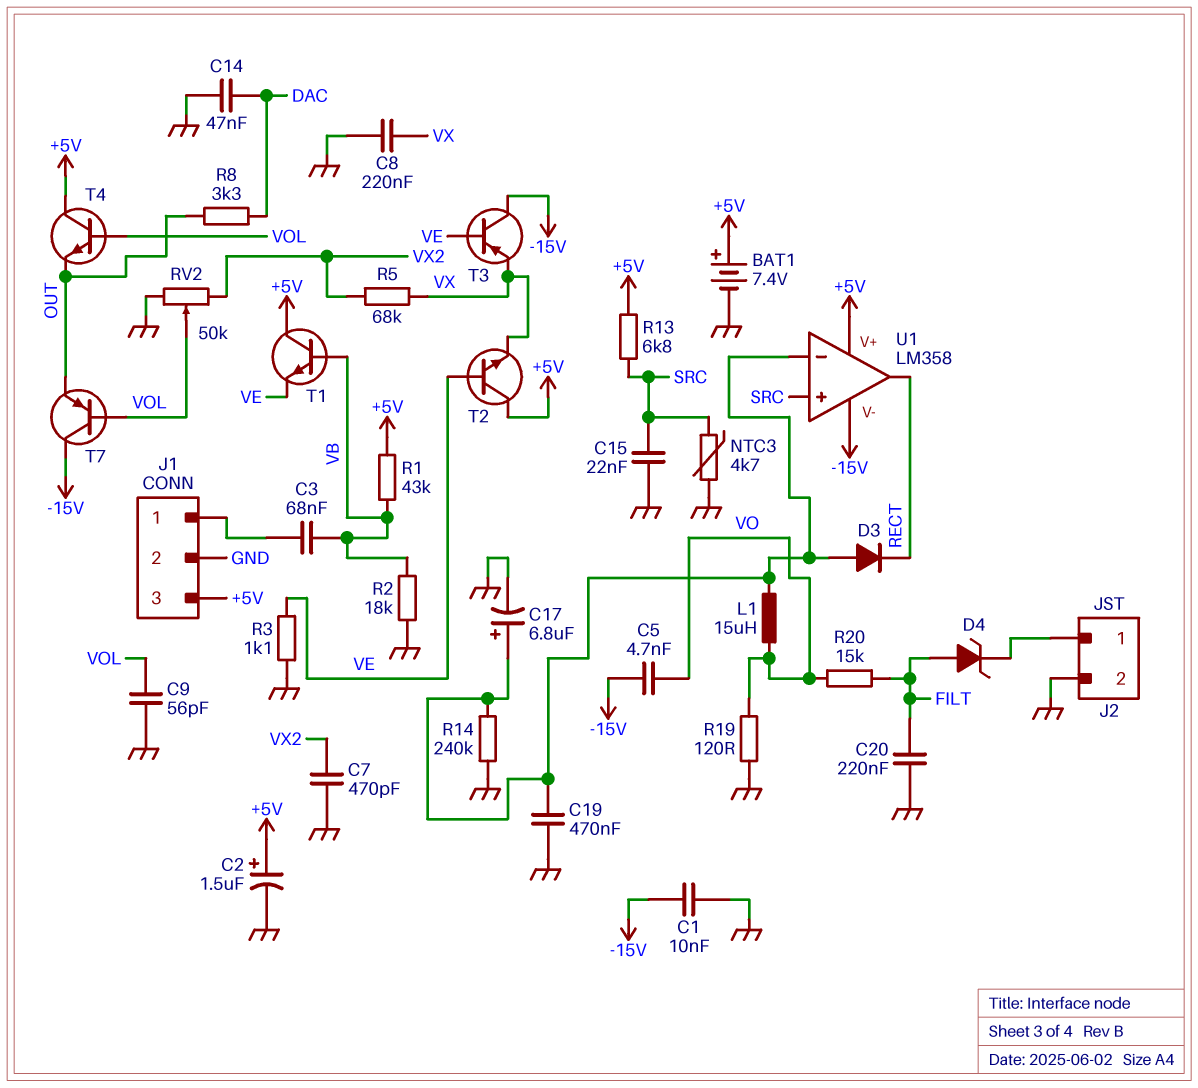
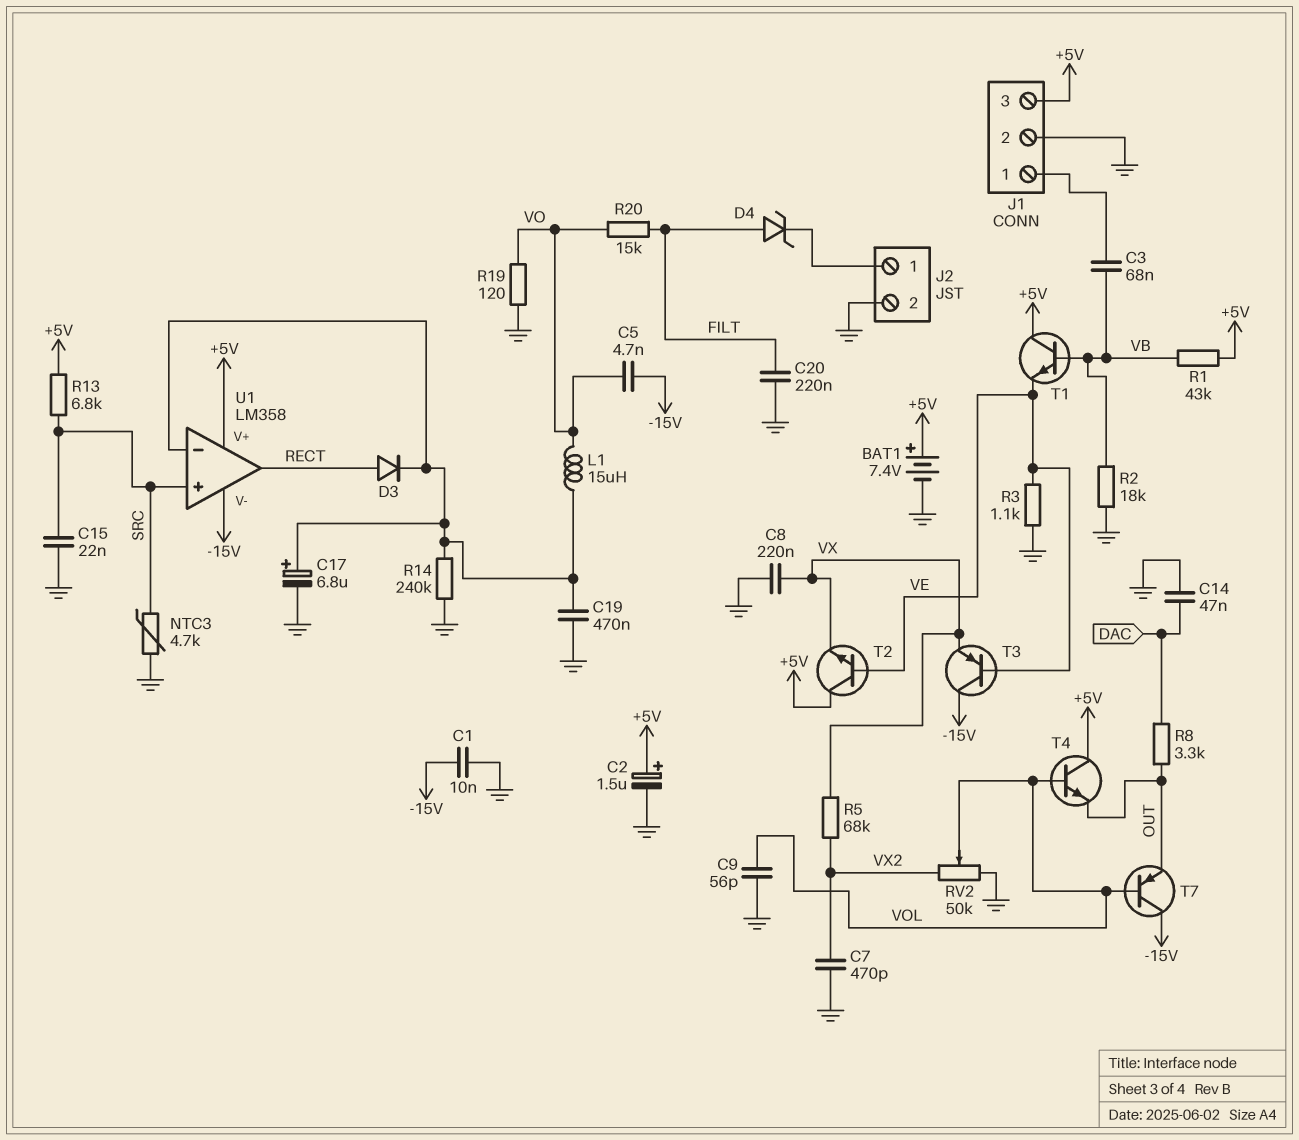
D3: diode (A U1/in-, K RECT) -> diode (A RECT, K U1/in-)

